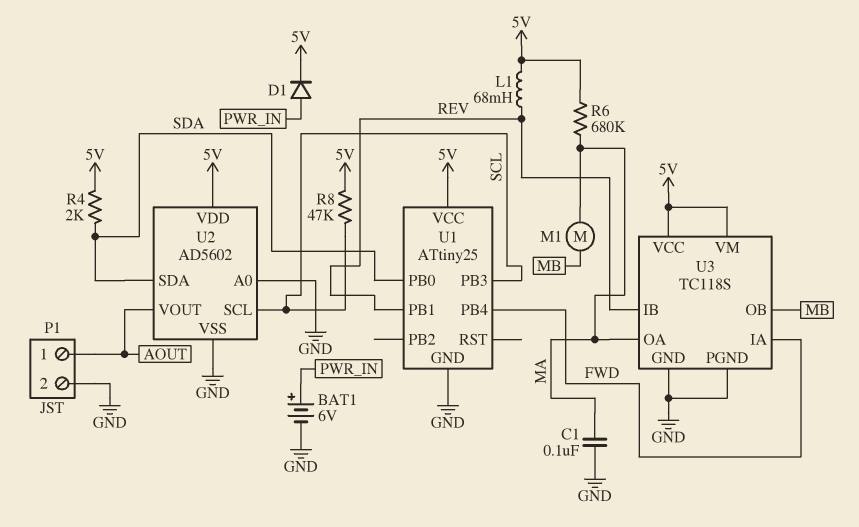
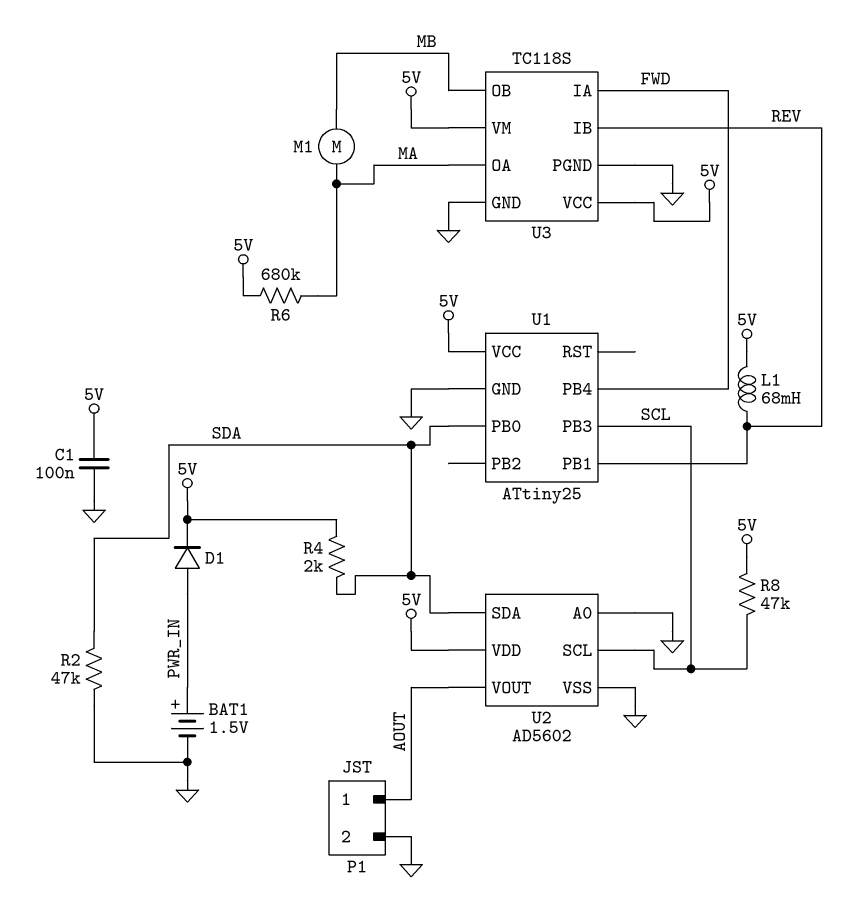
BAT1: 6V (plus PWR_IN, minus GND) -> 1.5V (plus PWR_IN, minus GND)
C1: 100nF (GND, MA) -> 100nF (5V, GND)
R2: none -> 47k (GND, SDA)

